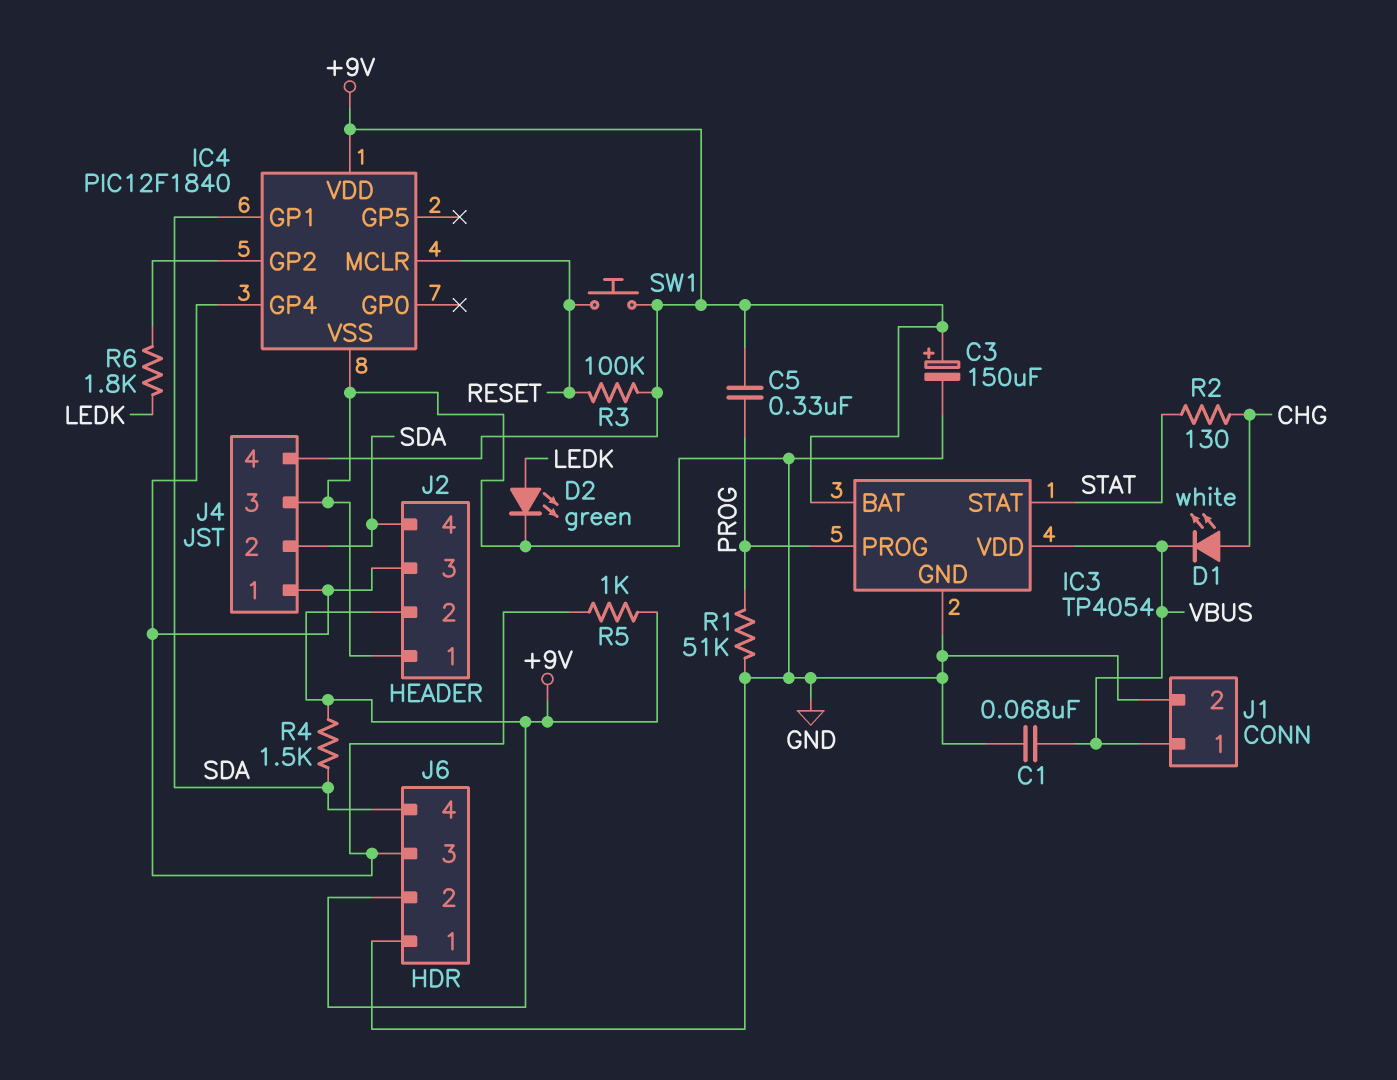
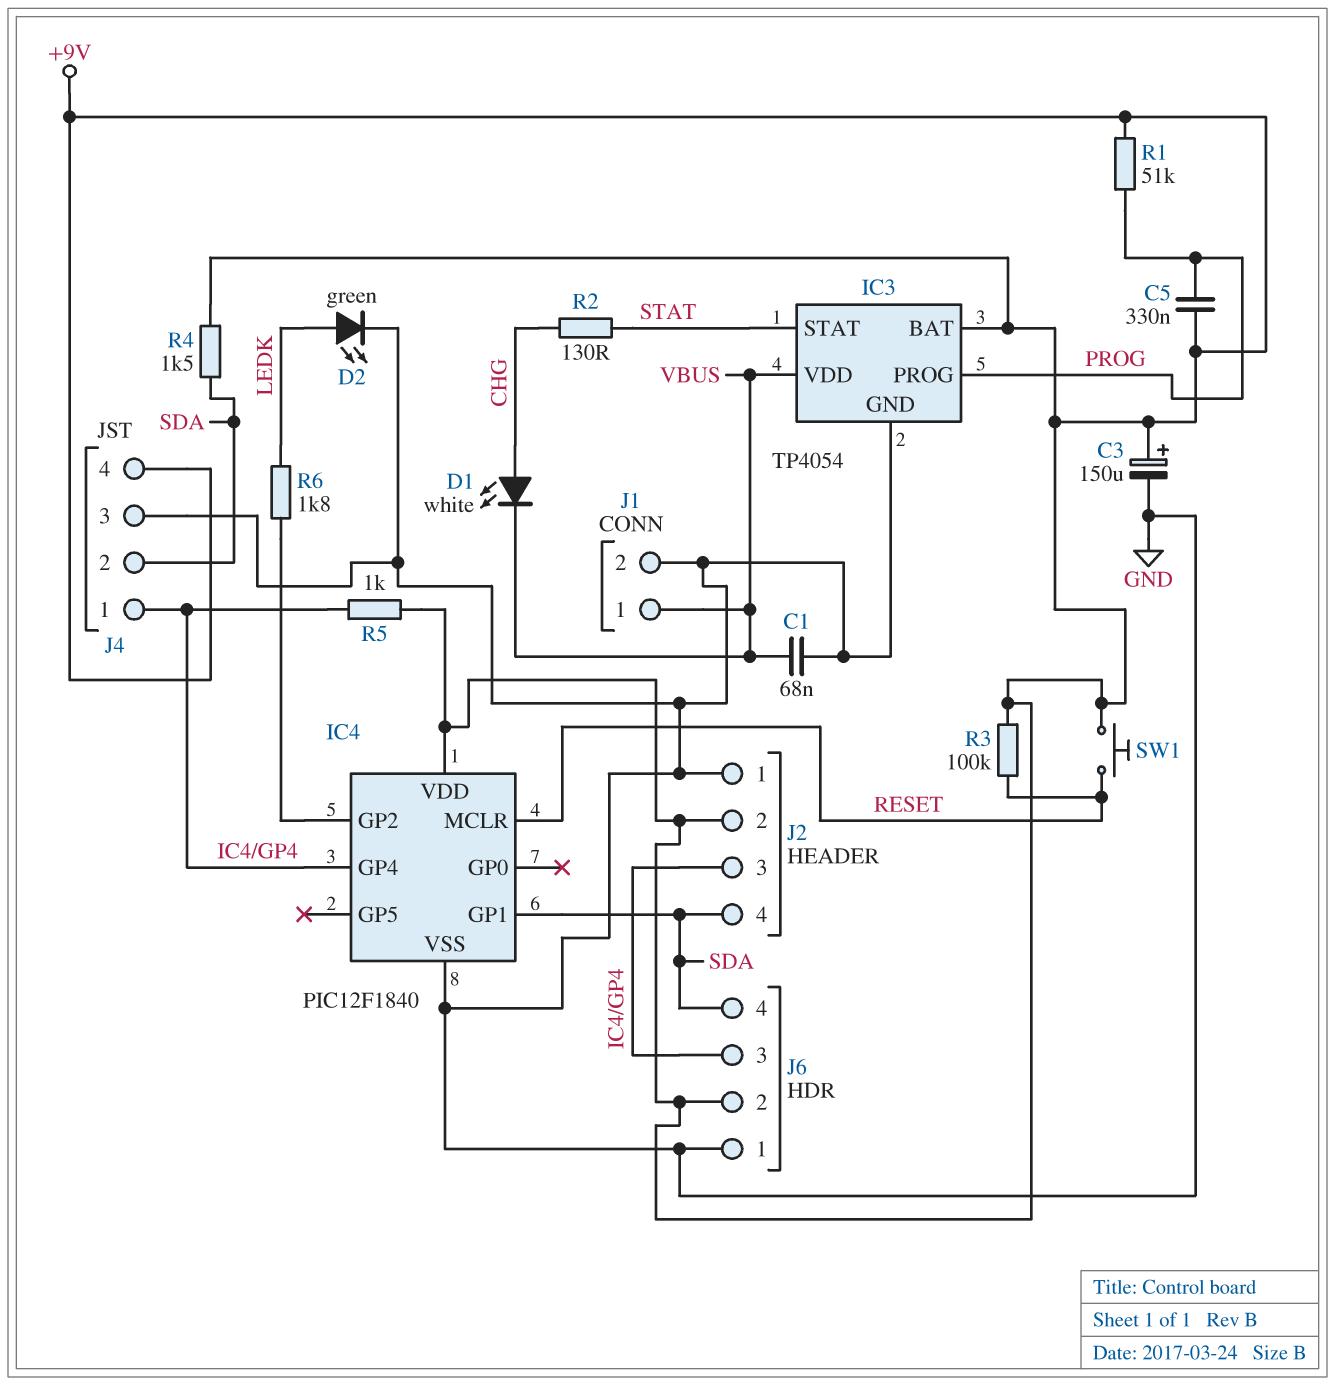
R1: 51k (GND, PROG) -> 51k (+9V, PROG)

